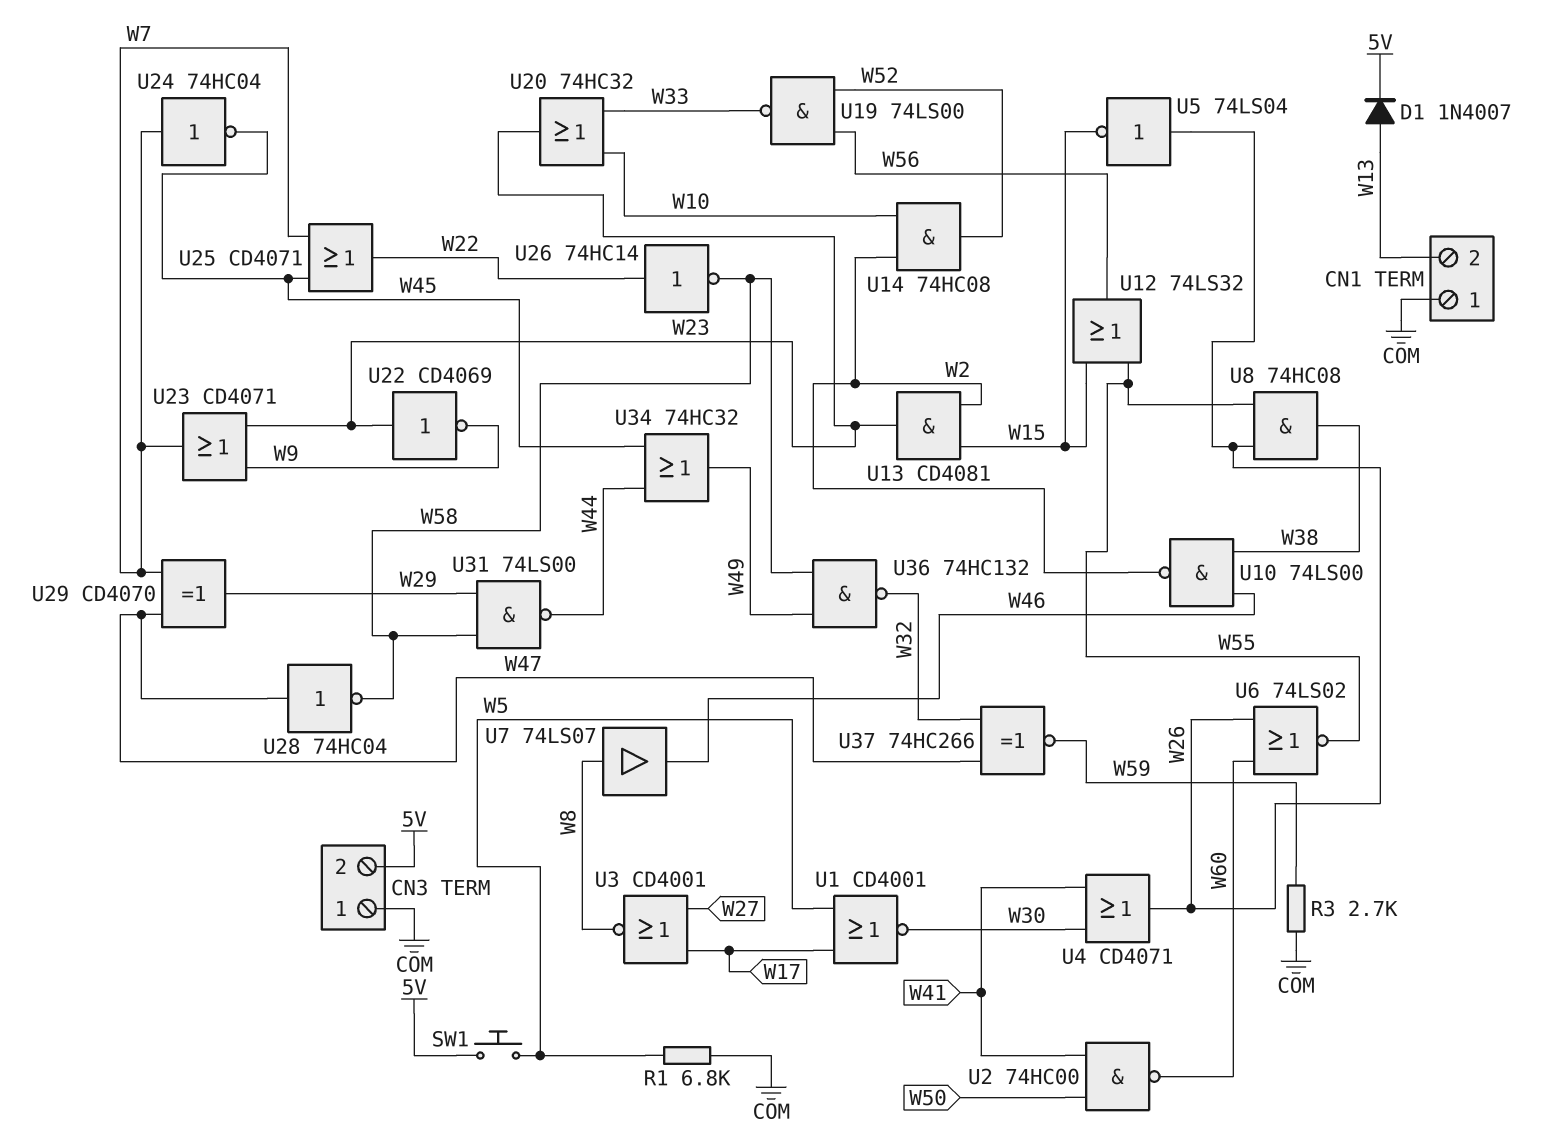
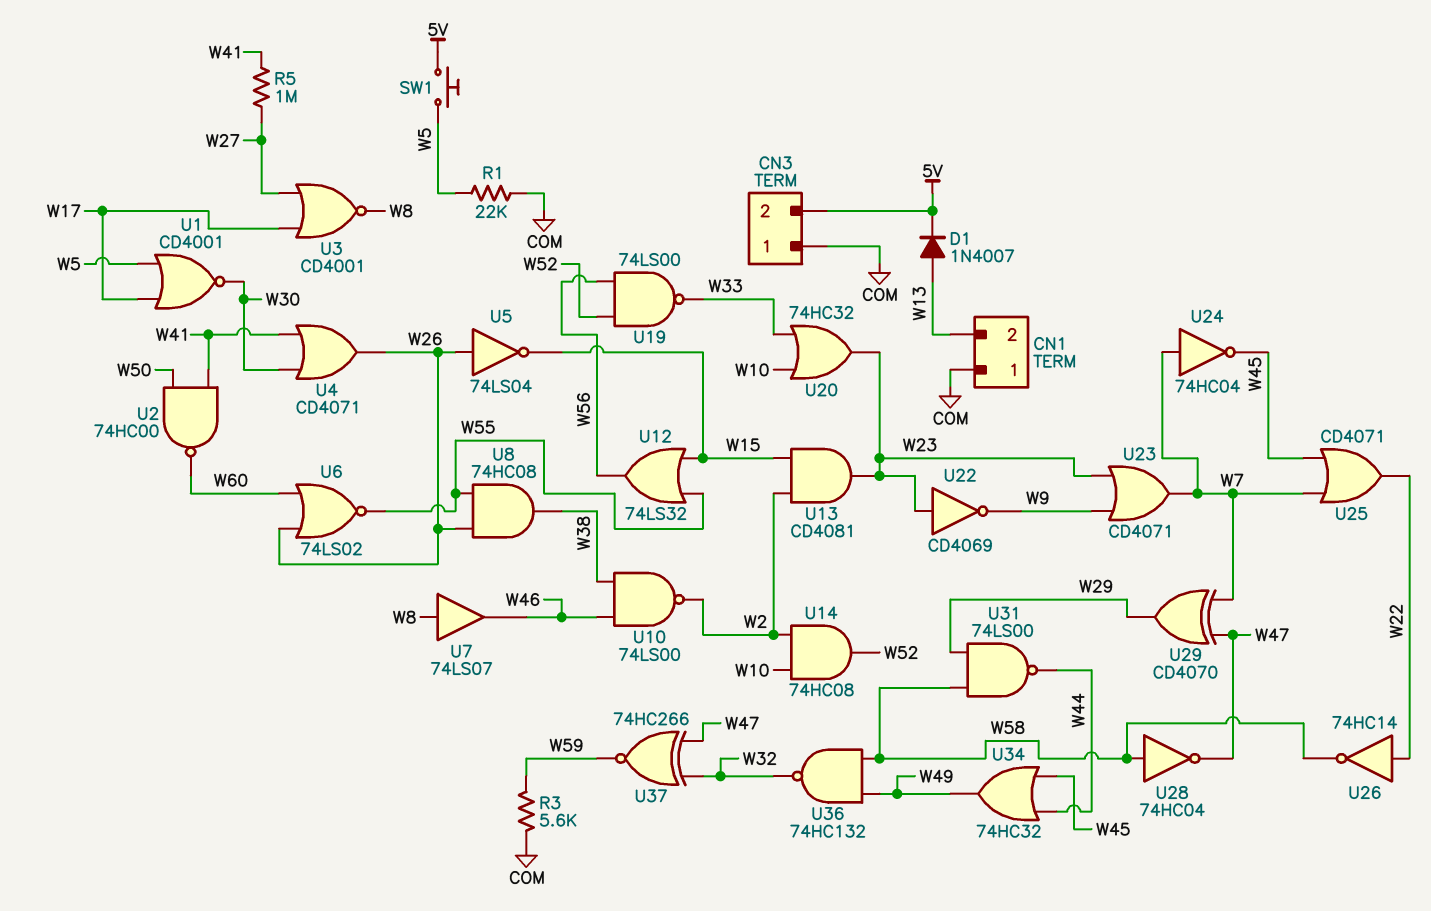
R1: 6.8k (COM, W5) -> 22k (COM, W5)
R3: 2.7k (COM, W59) -> 5.6k (COM, W59)
R5: none -> 1M (W27, W41)
U28: NOT 74HC04 (in W47, out W58) -> NOT 74HC04 (in W58, out W47)

